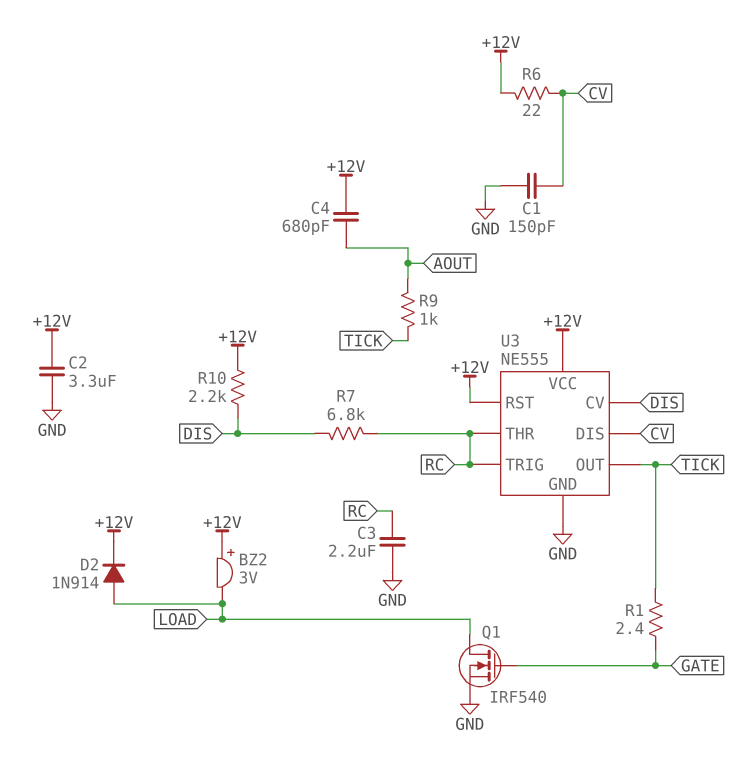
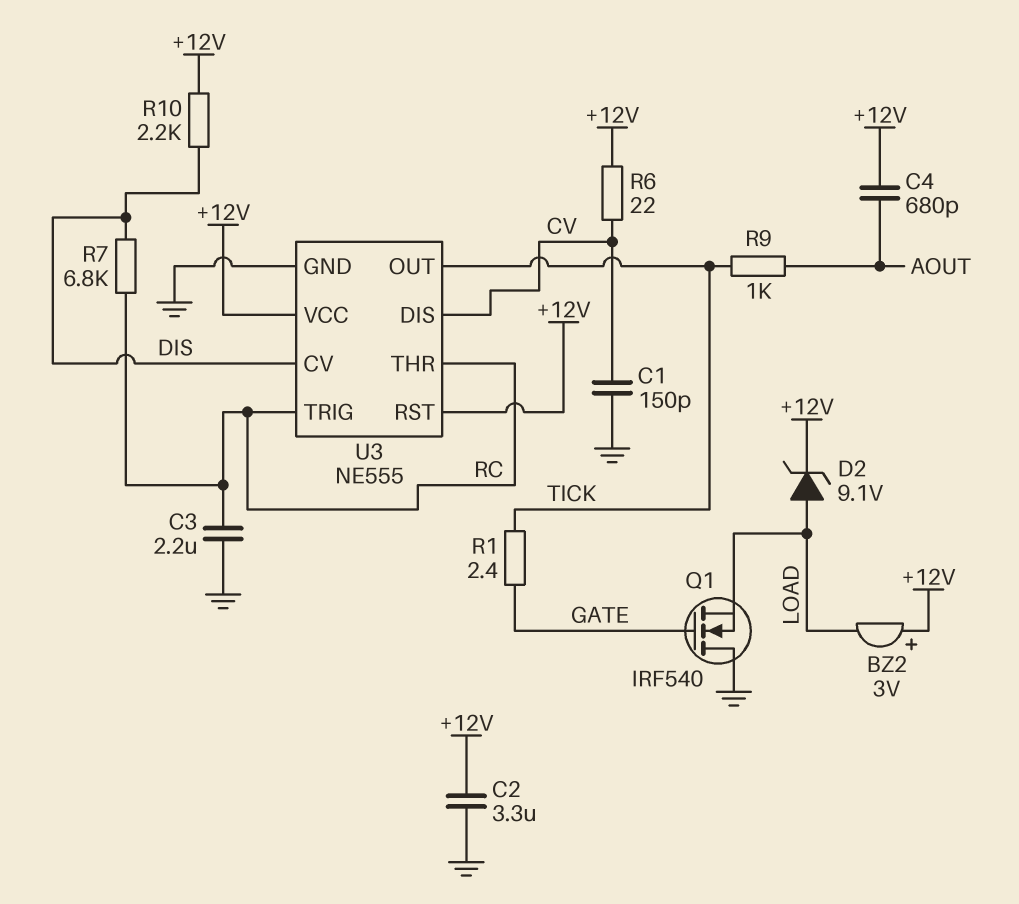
D2: diode 1N914 (A LOAD, K +12V) -> zener 9.1V (A LOAD, K +12V)
Q1: NMOS IRF540 (G GATE, D LOAD, S GND) -> NMOS IRF540 (G GATE, D GND, S LOAD)

